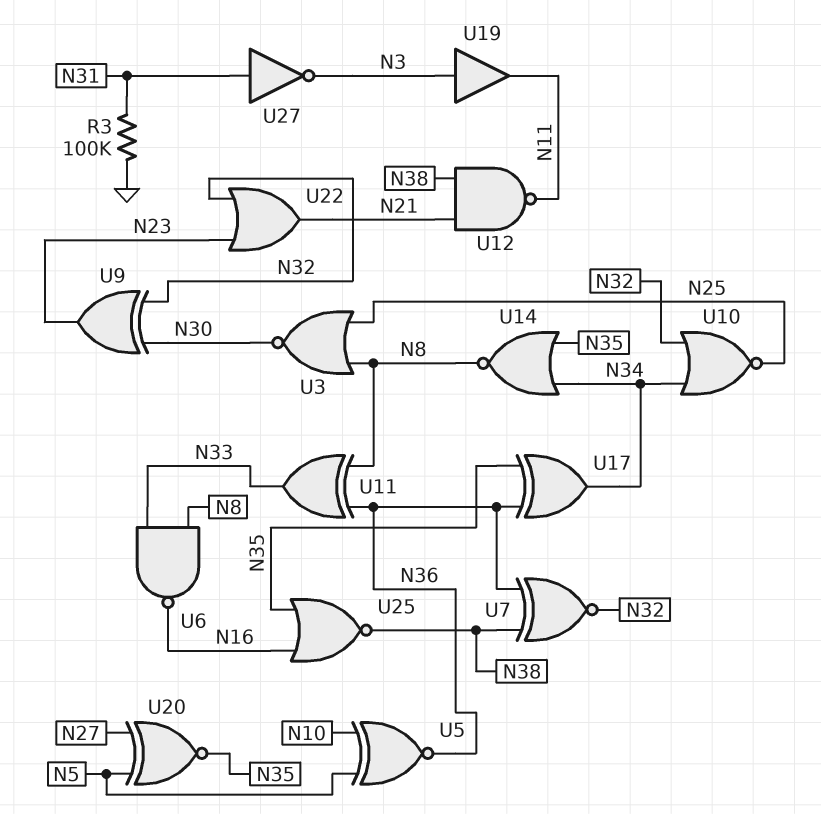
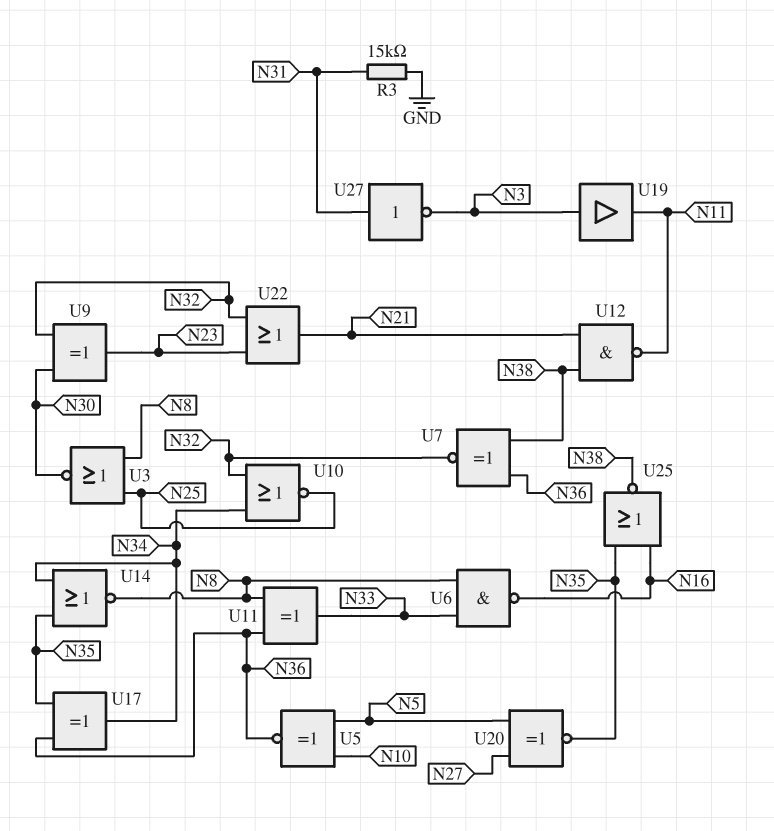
R3: 100k (GND, N31) -> 15k (GND, N31)

